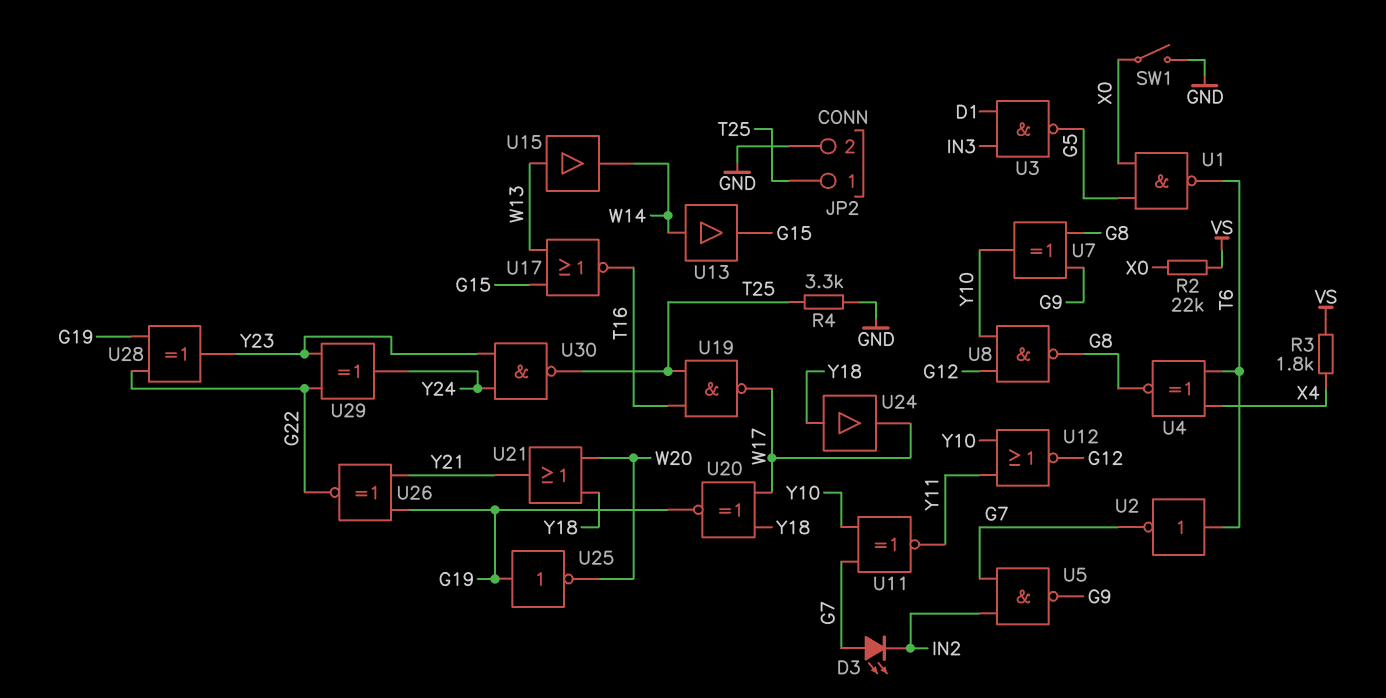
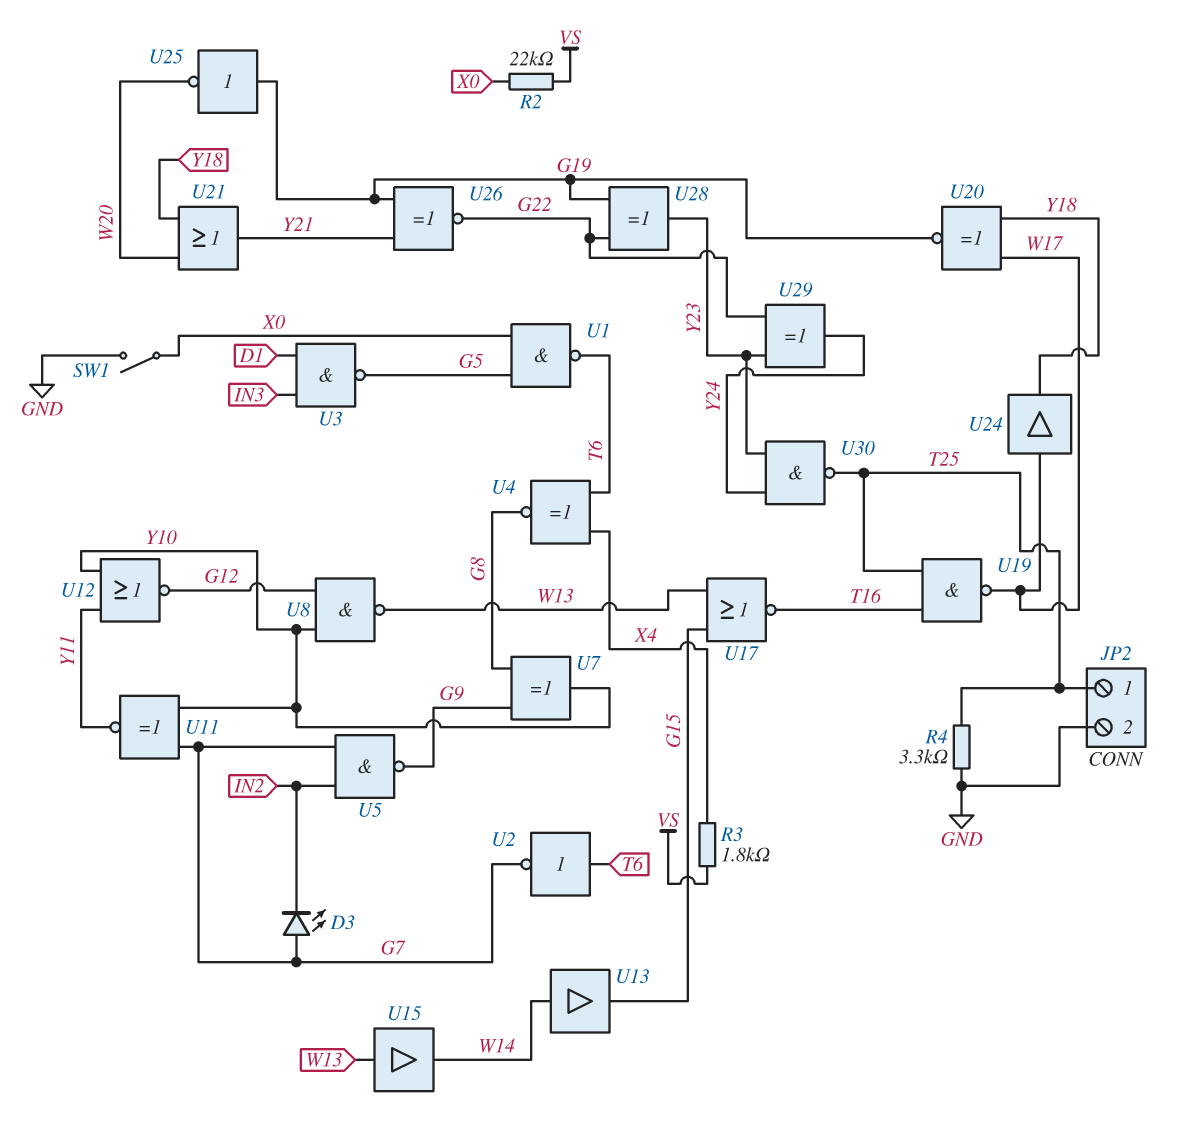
U8: NAND (in G12, in Y10, out G8) -> NAND (in G12, in Y10, out W13)
U24: buffer (in Y18, out W17) -> buffer (in W17, out Y18)

